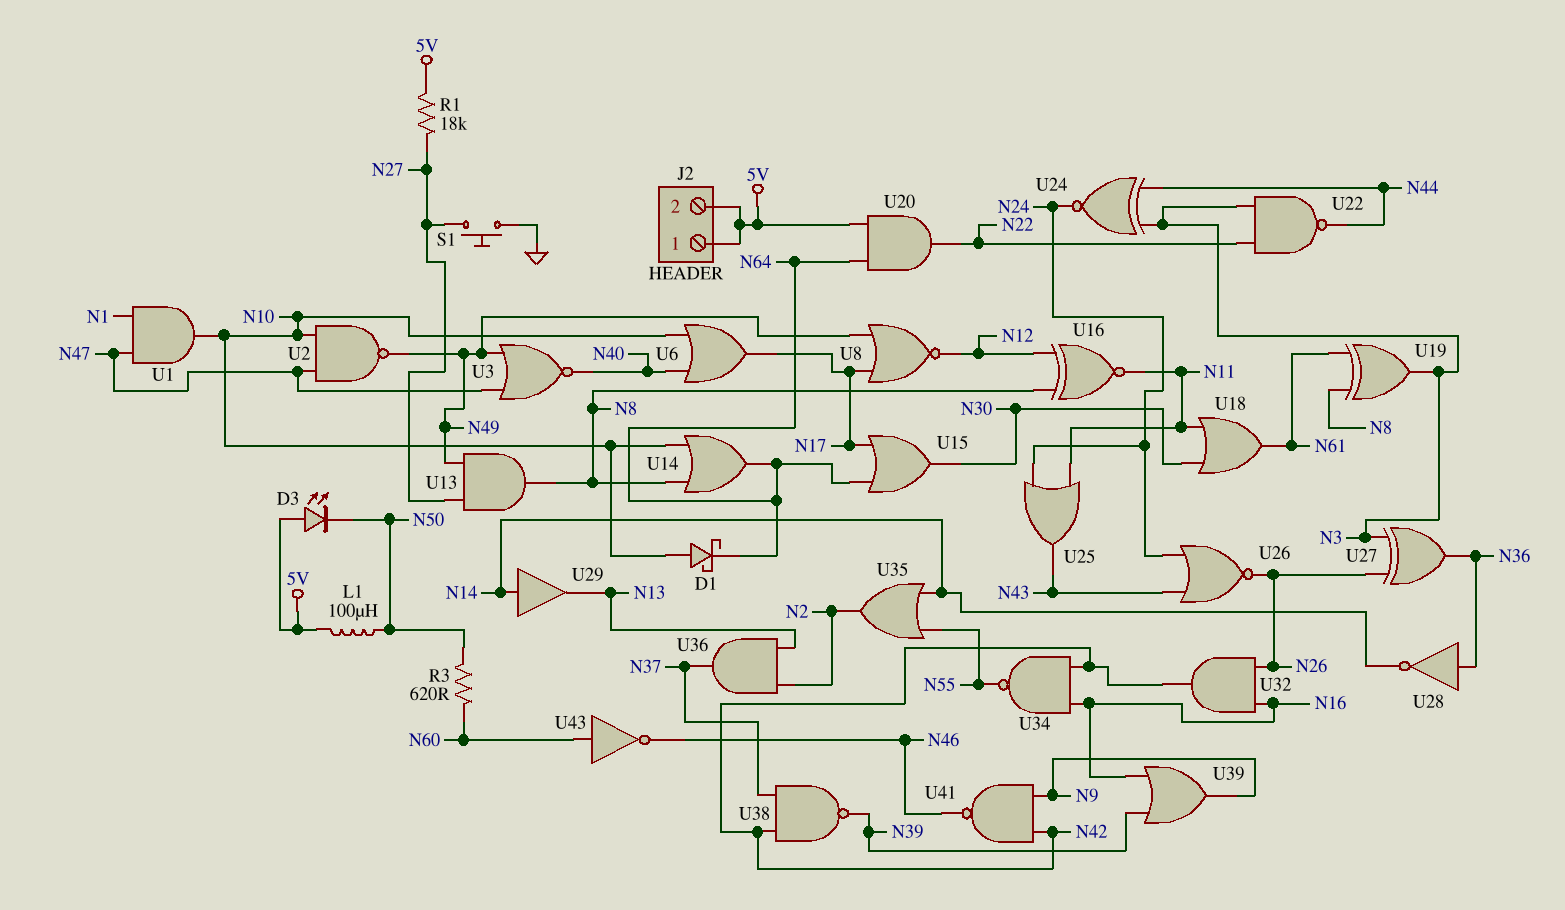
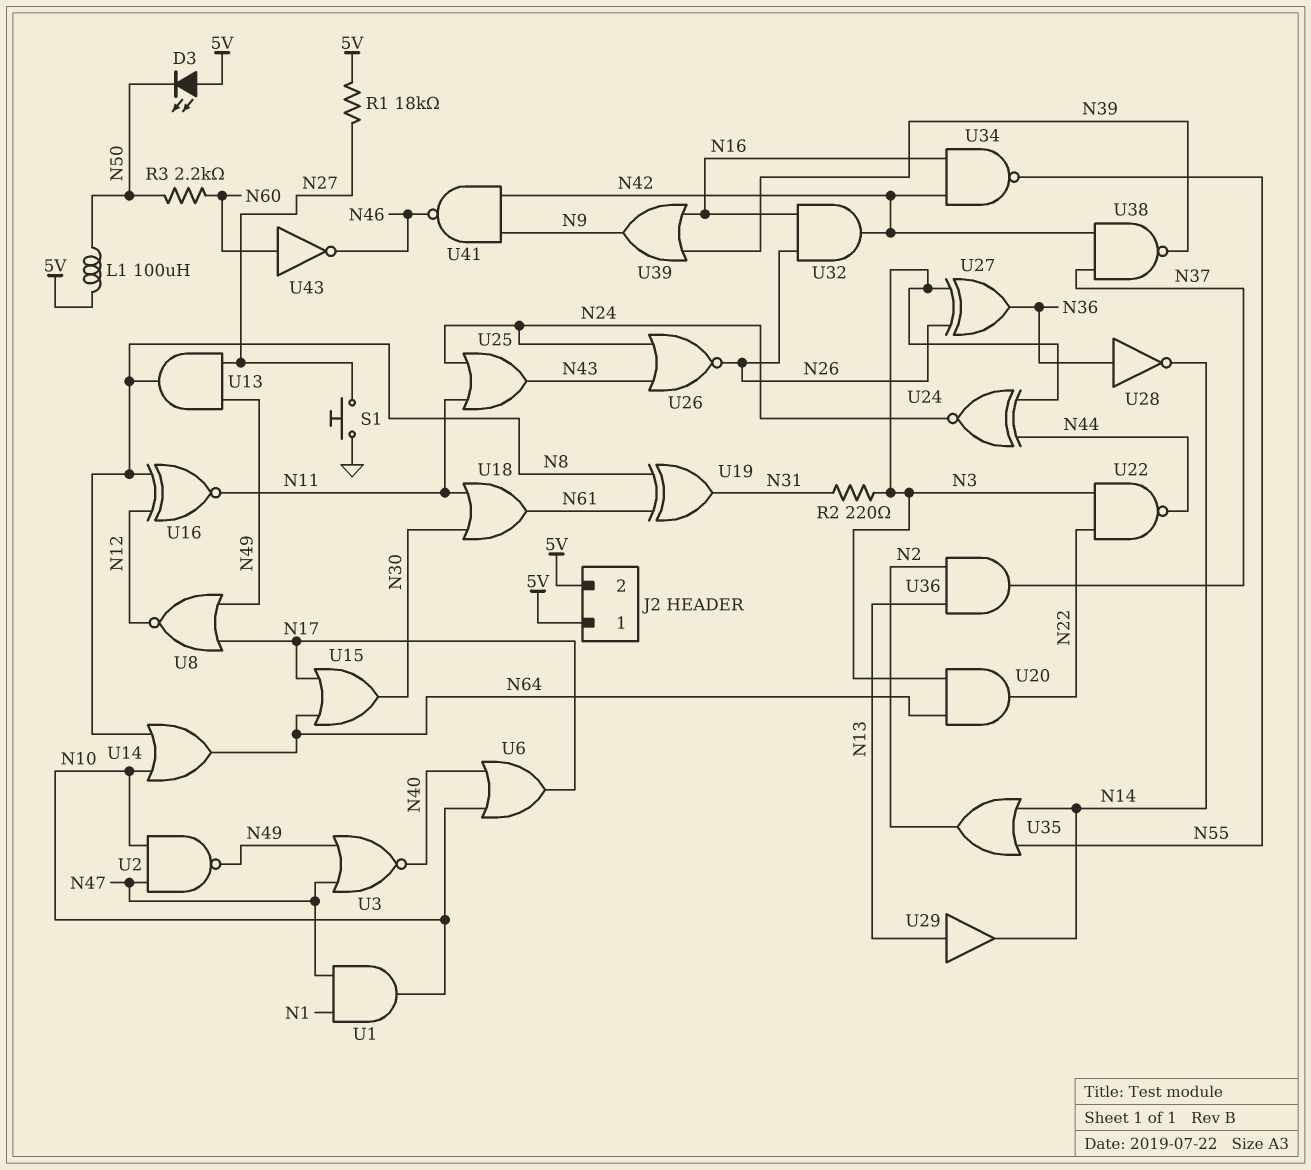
D1: schottky (A N10, K N64) -> none
R2: none -> 220 (N3, N31)
R3: 620 (N50, N60) -> 2.2k (N50, N60)
U19: XOR (in N8, in N61, out N3) -> XOR (in N8, in N61, out N31)
U20: AND (in 5V, in N64, out N22) -> AND (in N3, in N64, out N22)
U29: buffer (in N14, out N13) -> buffer (in N13, out N14)

